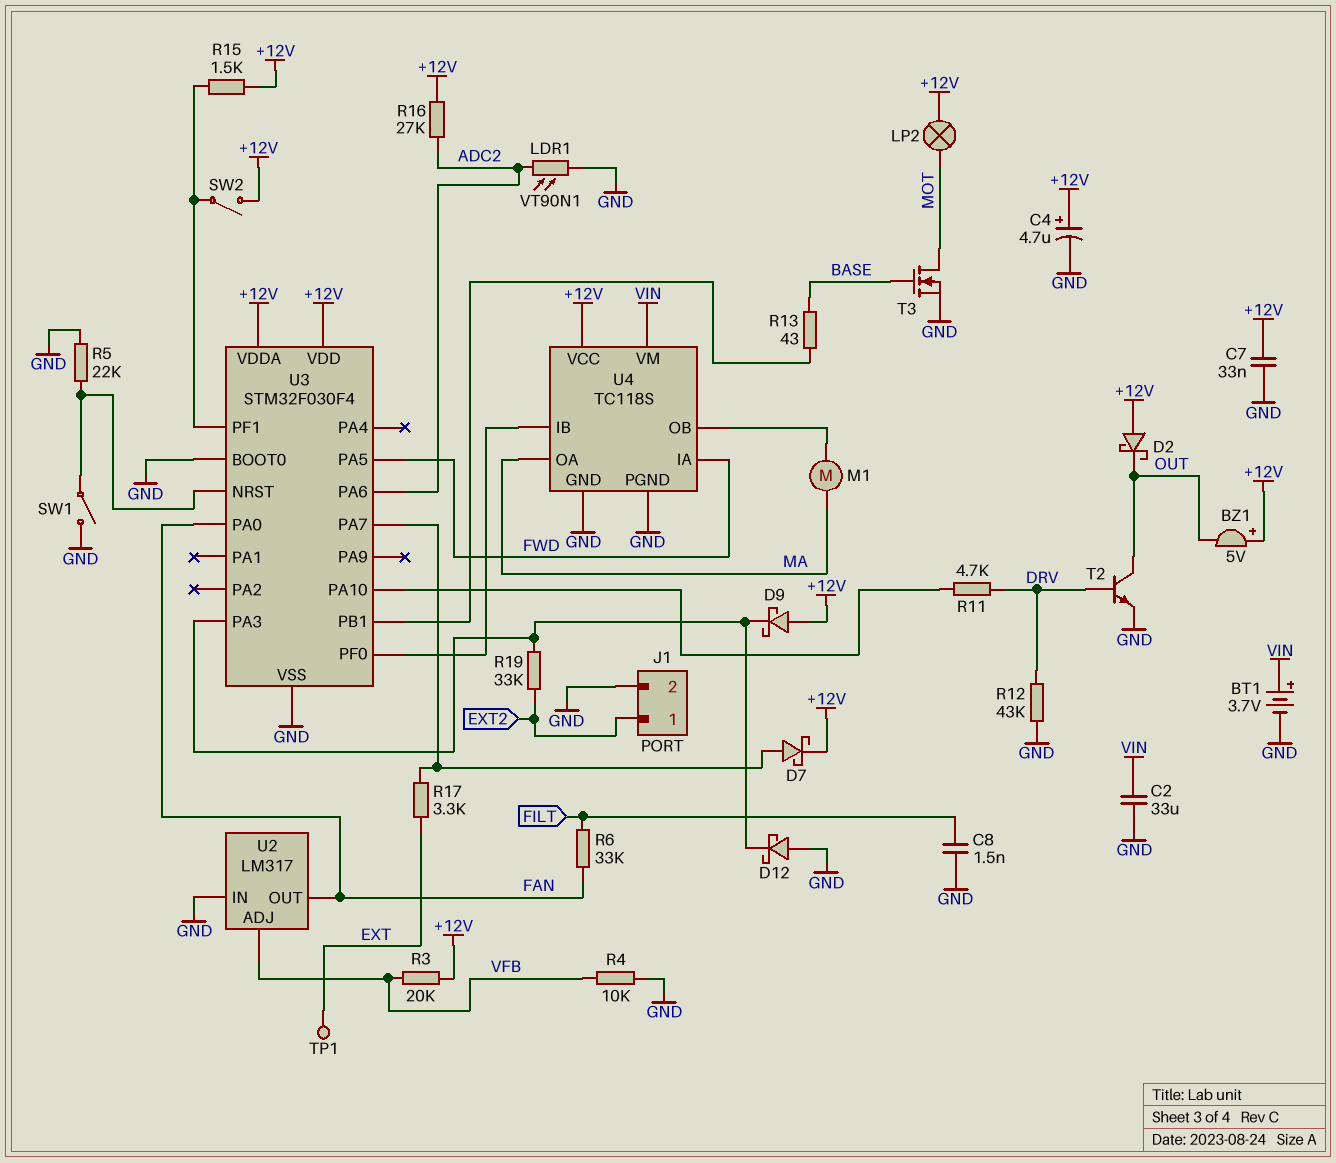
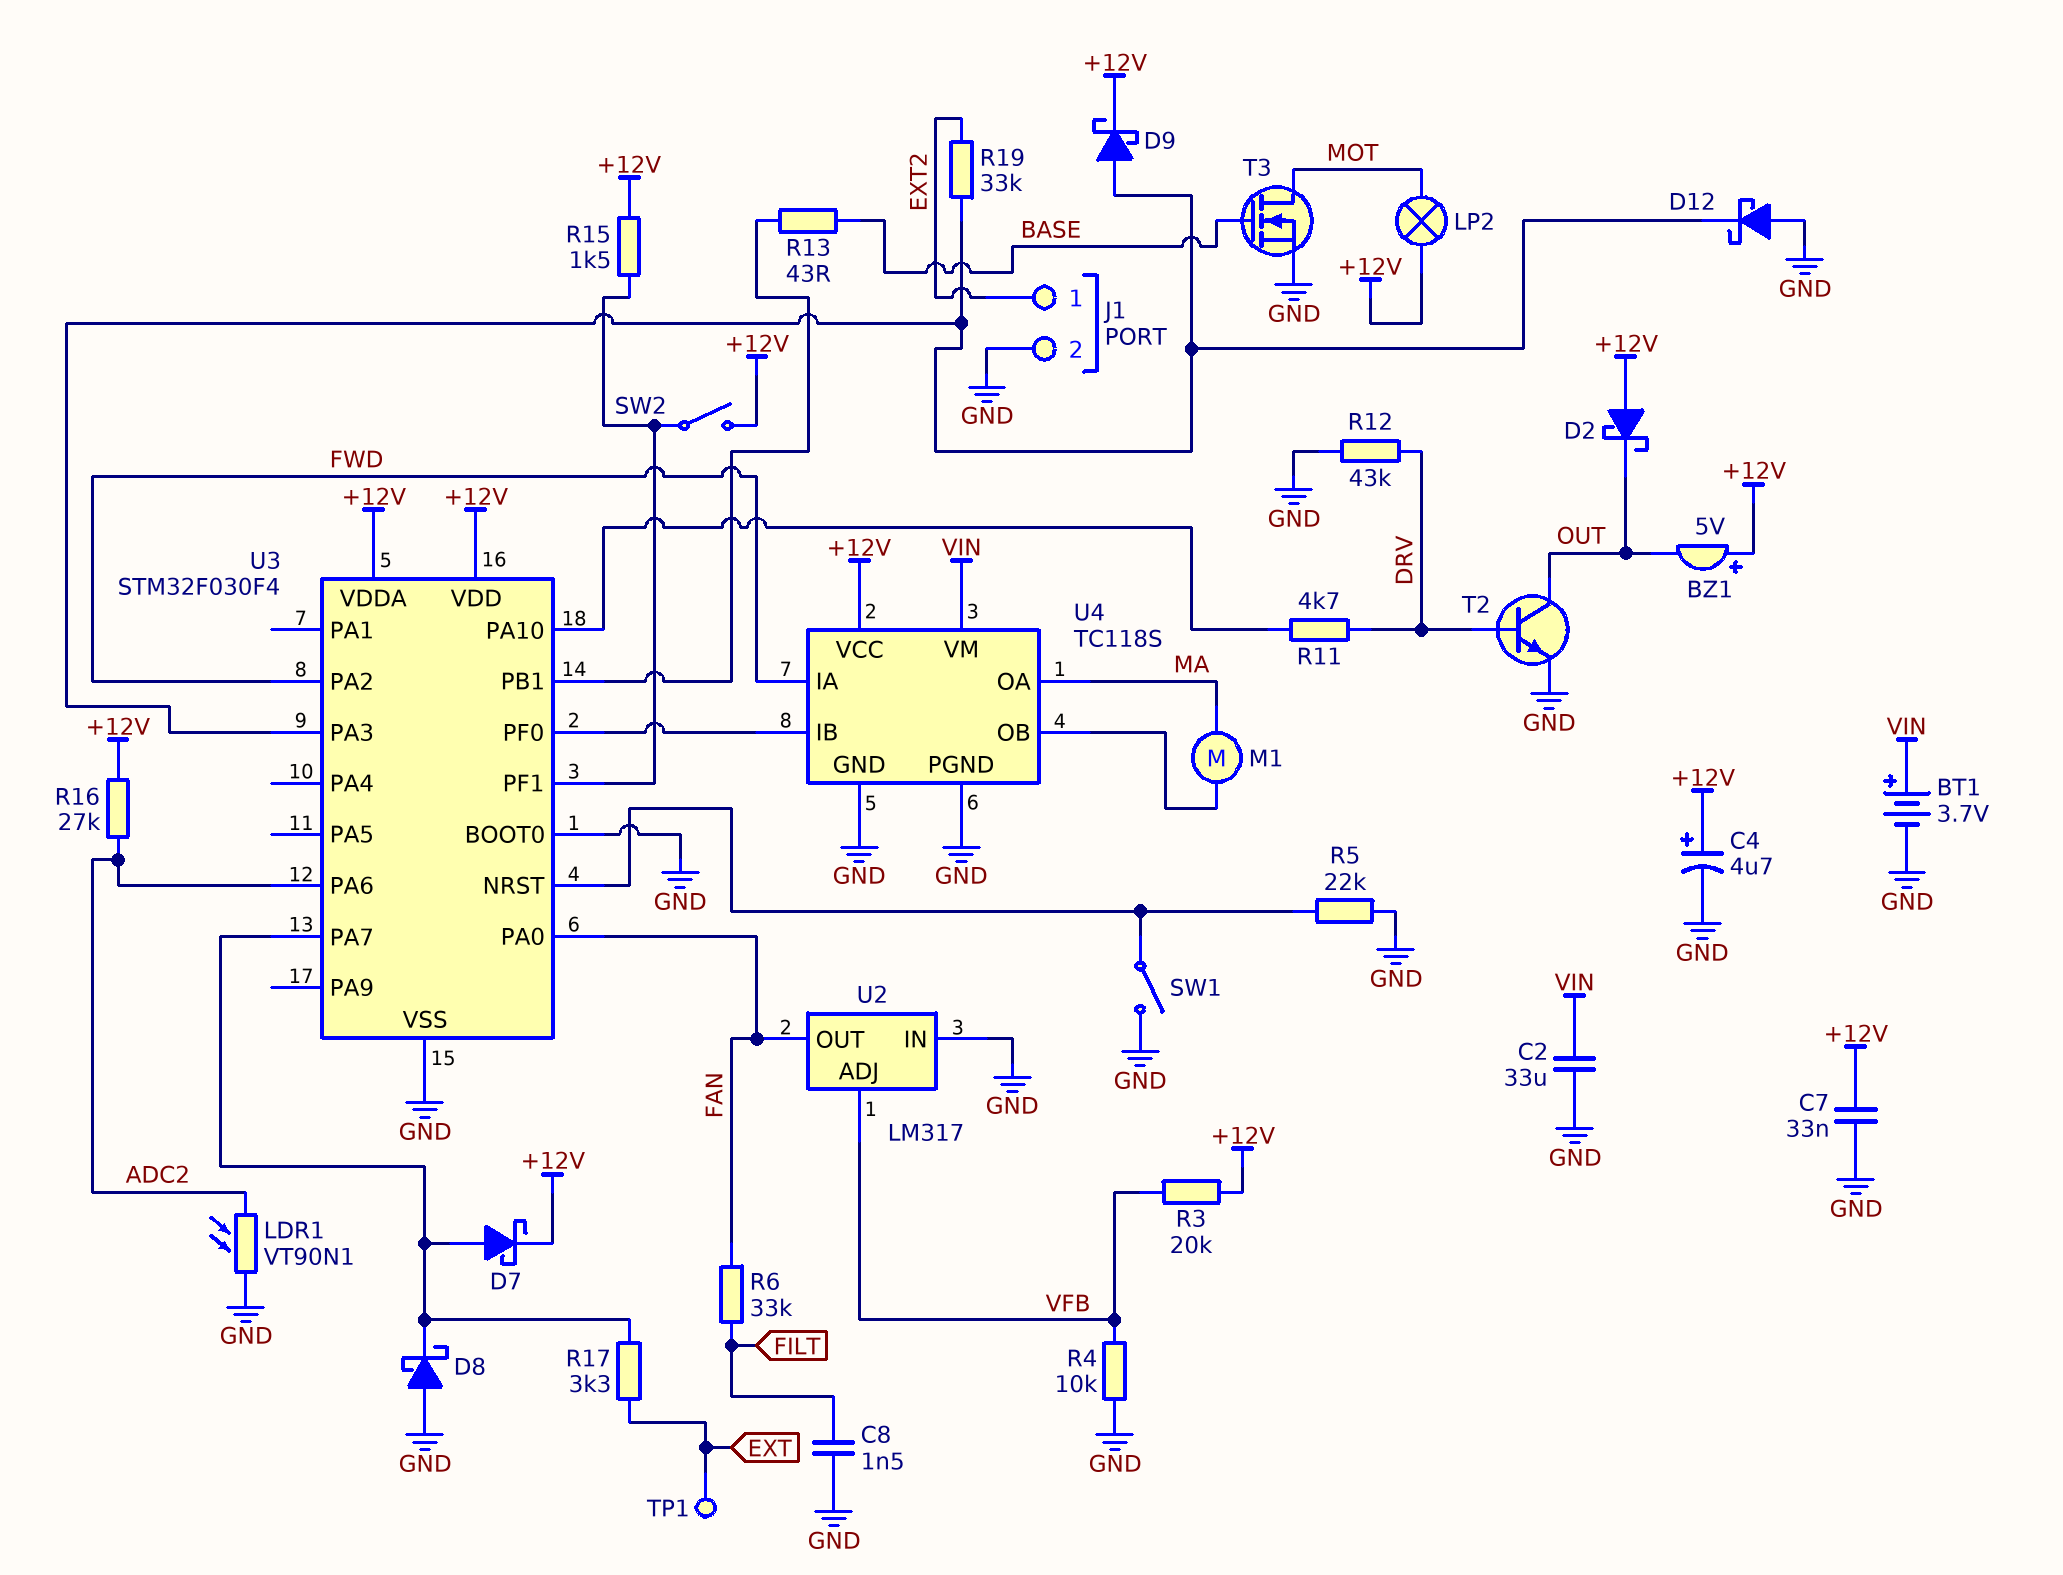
D8: none -> schottky (A GND, K U3/PA7)
D9: schottky (A +12V, K U3/PA3) -> schottky (A U3/PA3, K +12V)
U3 pin PA2: none -> FWD
U3 pin PA5: FWD -> none

